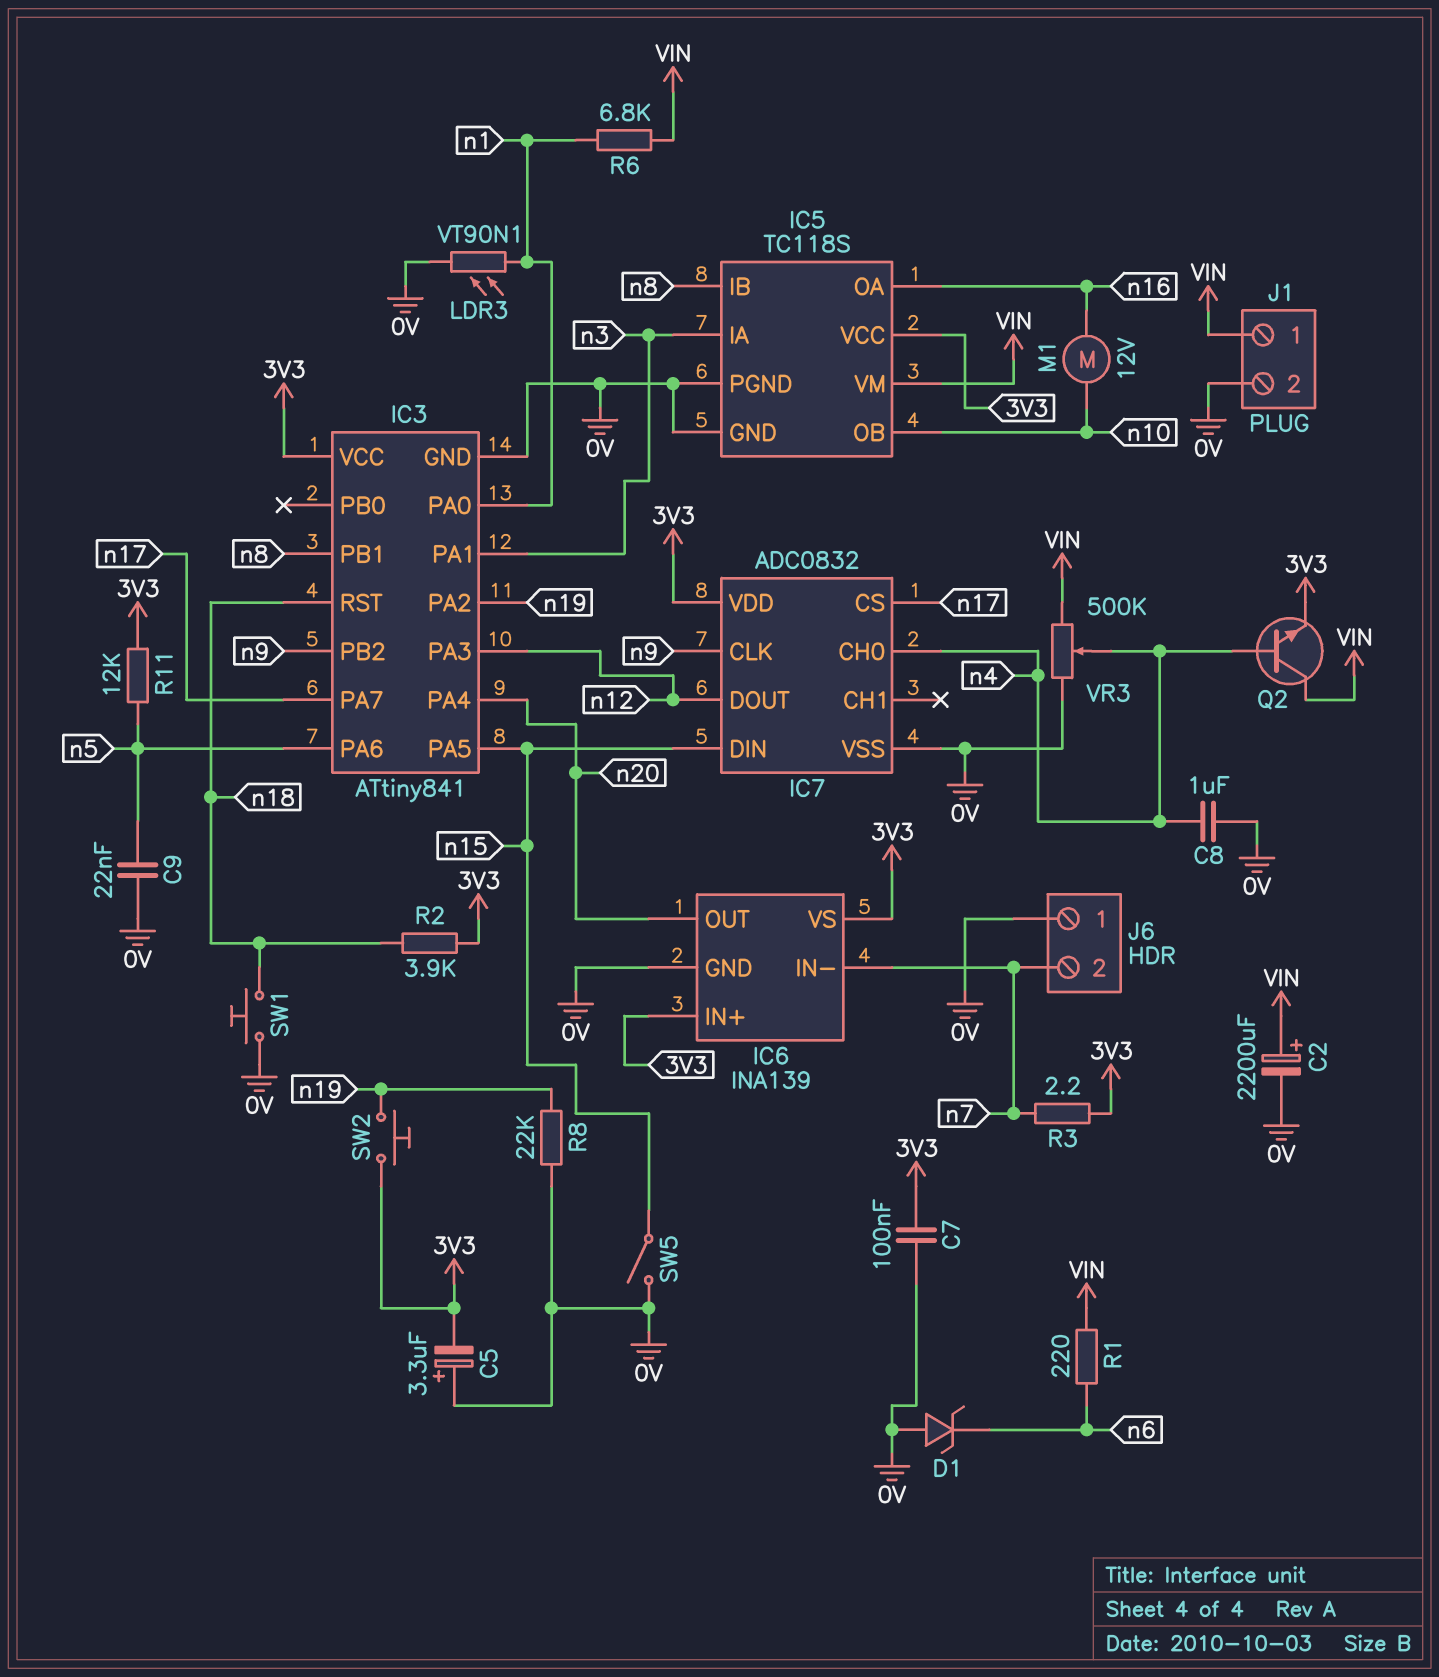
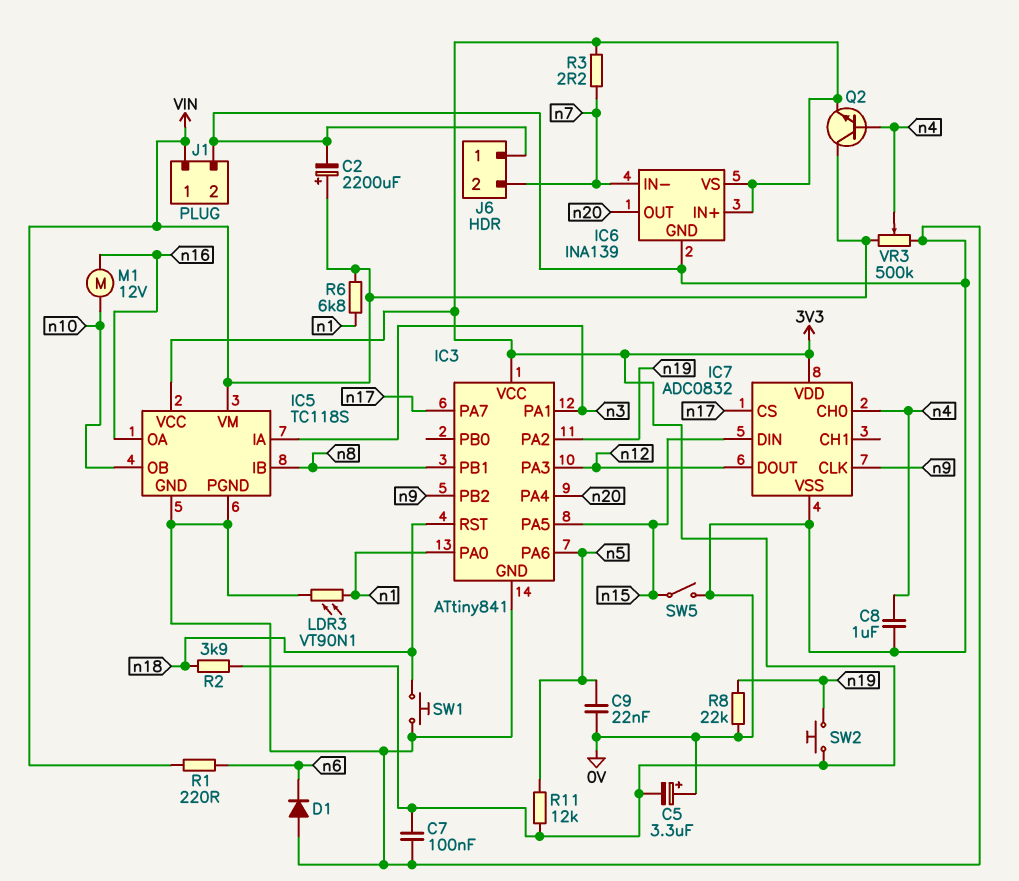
D1: zener (A 0V, K n6) -> diode (A 0V, K n6)

